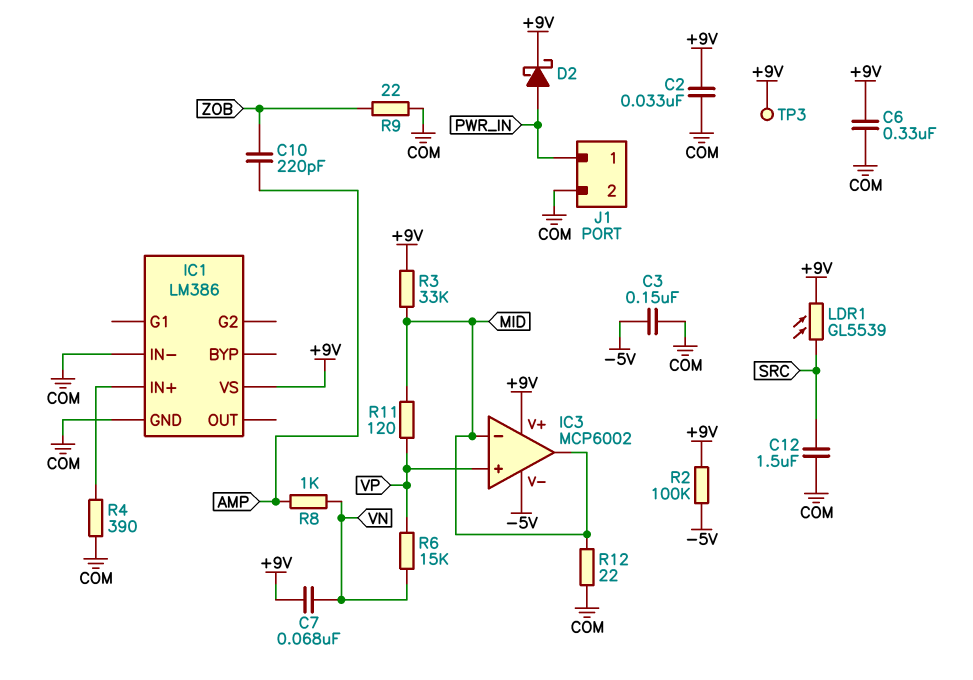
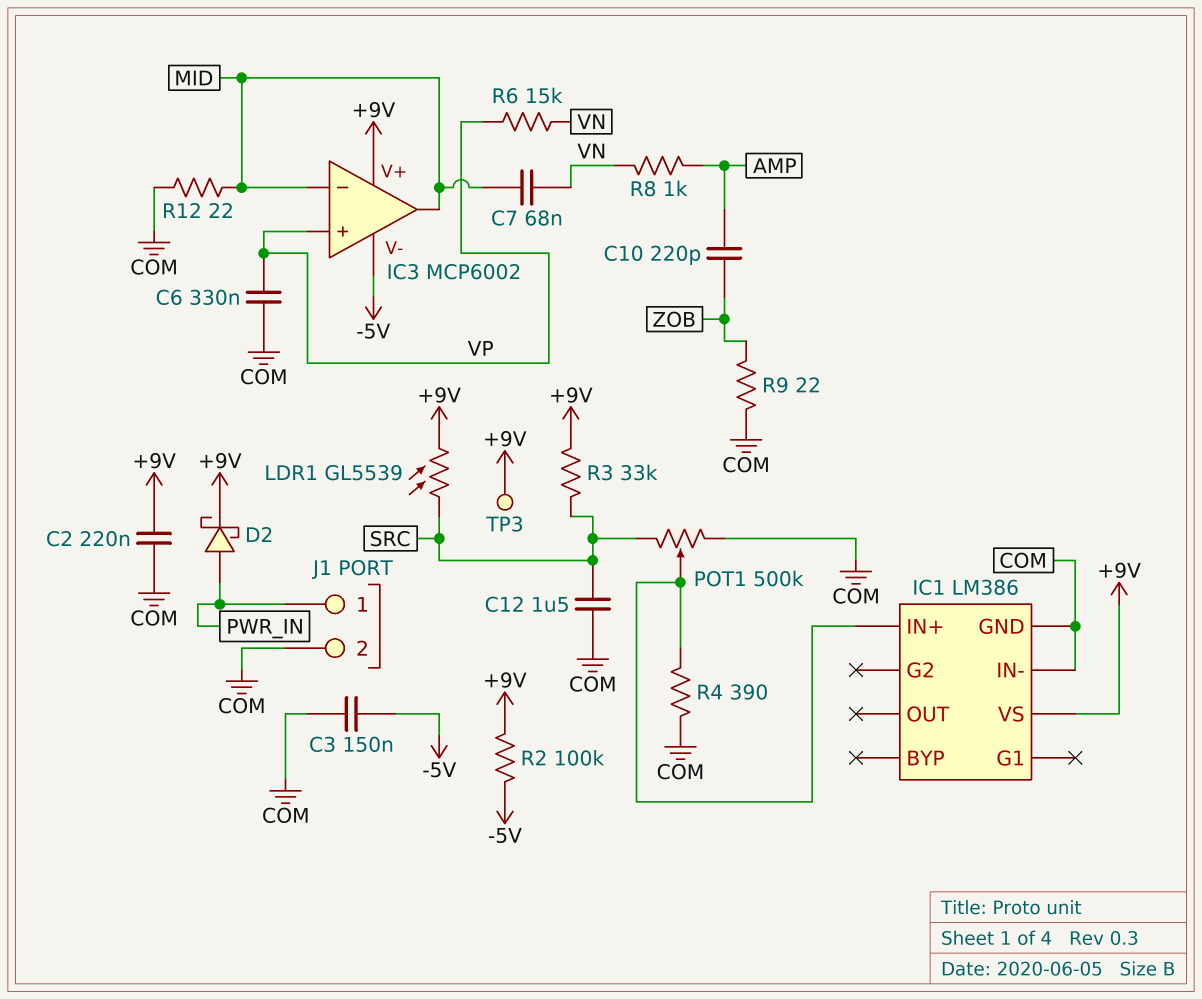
C2: 33nF (+9V, COM) -> 220nF (+9V, COM)
C6: 330nF (+9V, COM) -> 330nF (COM, VP)
C7: 68nF (+9V, VN) -> 68nF (MID, VN)
POT1: none -> 500k (COM, SRC, wiper IC1/IN+)
R3: 33k (+9V, MID) -> 33k (+9V, SRC)
R11: 120 (MID, VP) -> none

